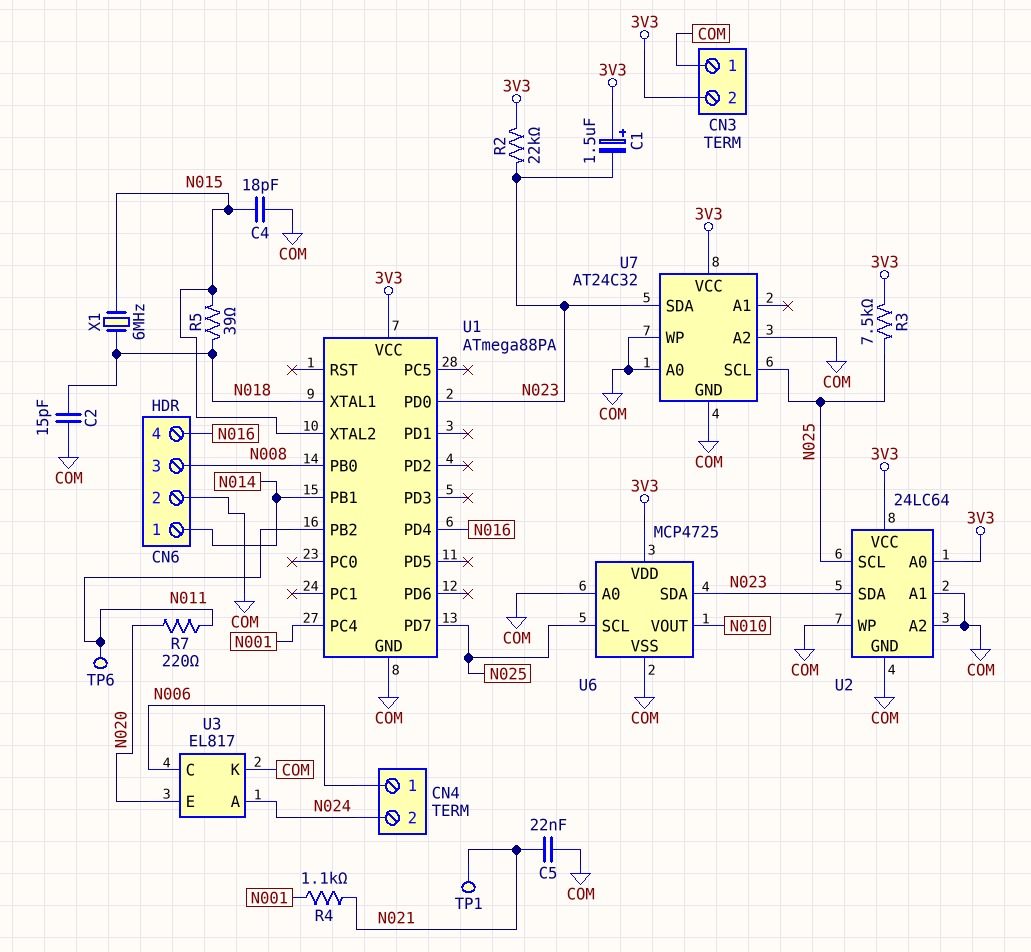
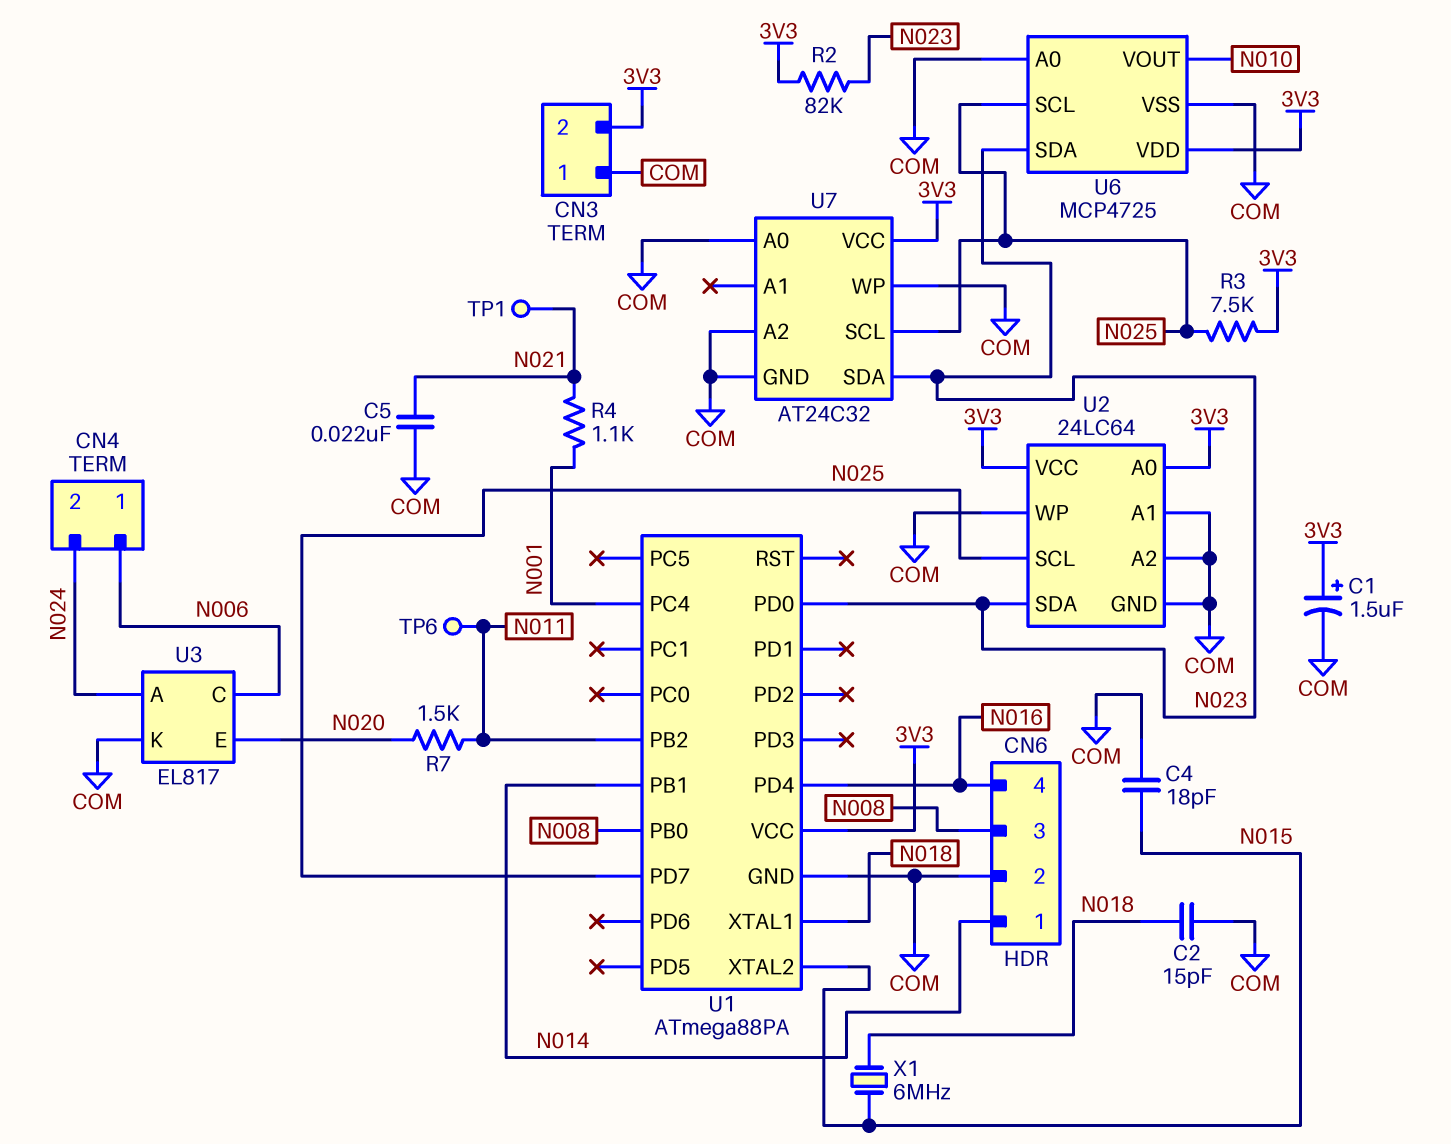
C1: 1.5uF (plus 3V3, minus N023) -> 1.5uF (plus 3V3, minus COM)
R2: 22k (3V3, N023) -> 82k (3V3, N023)
R5: 39 (N015, N018) -> none
R7: 220 (N011, N020) -> 1.5k (N011, N020)

